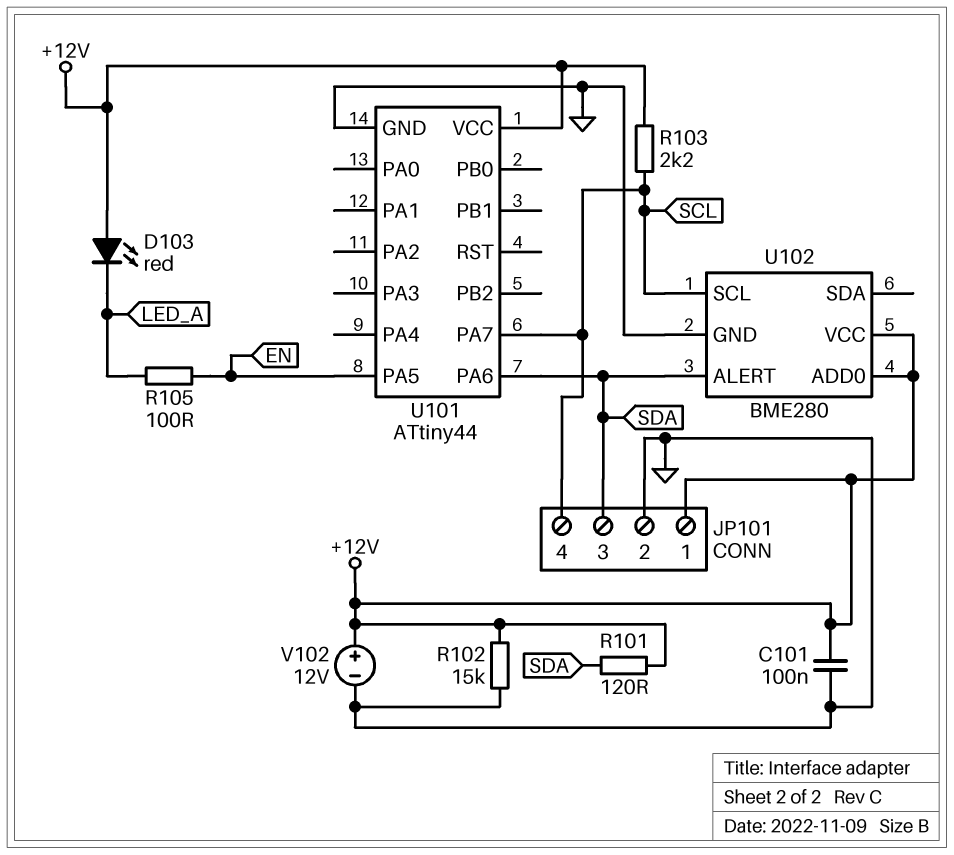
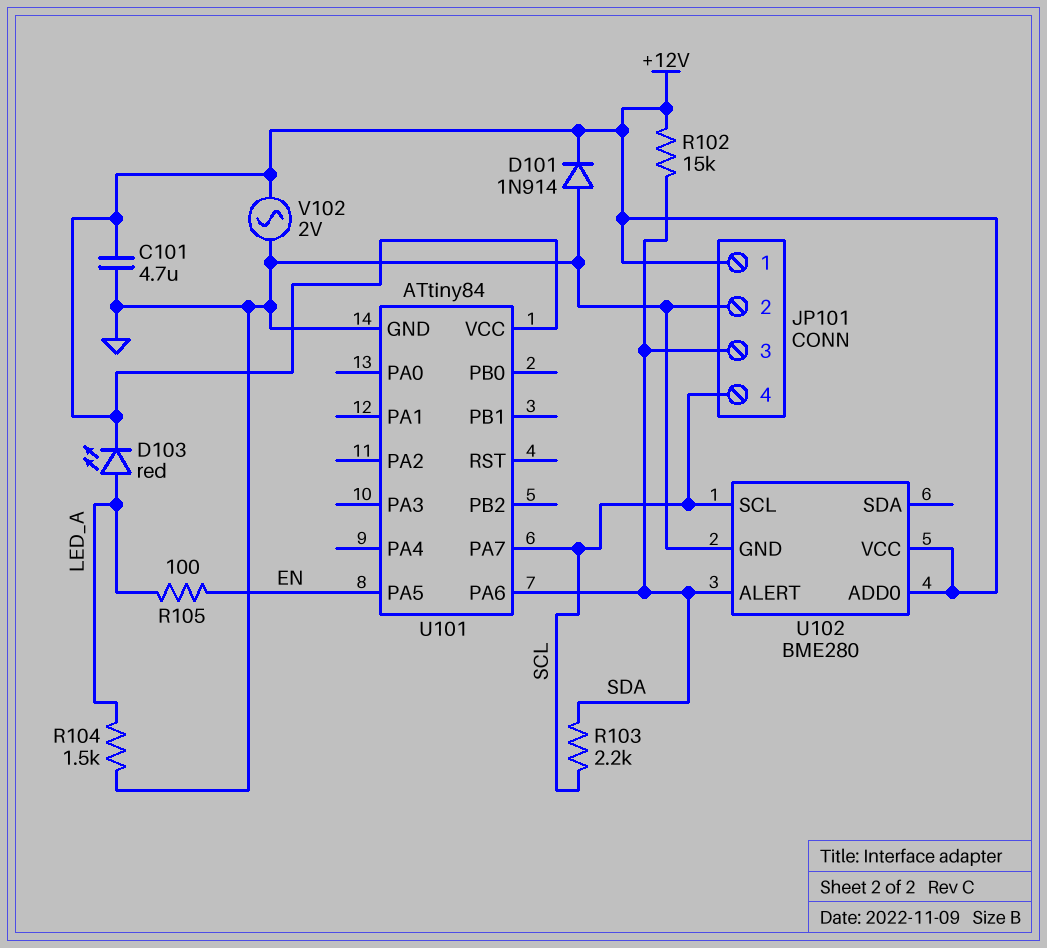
C101: 100nF (+12V, GND) -> 4.7uF (+12V, GND)
D101: none -> diode 1N914 (A GND, K +12V)
D103: LED red (A +12V, K LED_A) -> LED red (A LED_A, K +12V)
R101: 120 (+12V, SDA) -> none
R102: 15k (+12V, GND) -> 15k (+12V, SDA)
R103: 2.2k (+12V, SCL) -> 2.2k (SCL, SDA)
R104: none -> 1.5k (GND, LED_A)
U101: ATtiny44 -> ATtiny84
V102: 12V (plus +12V, minus GND) -> AC 2V (+12V, GND)

